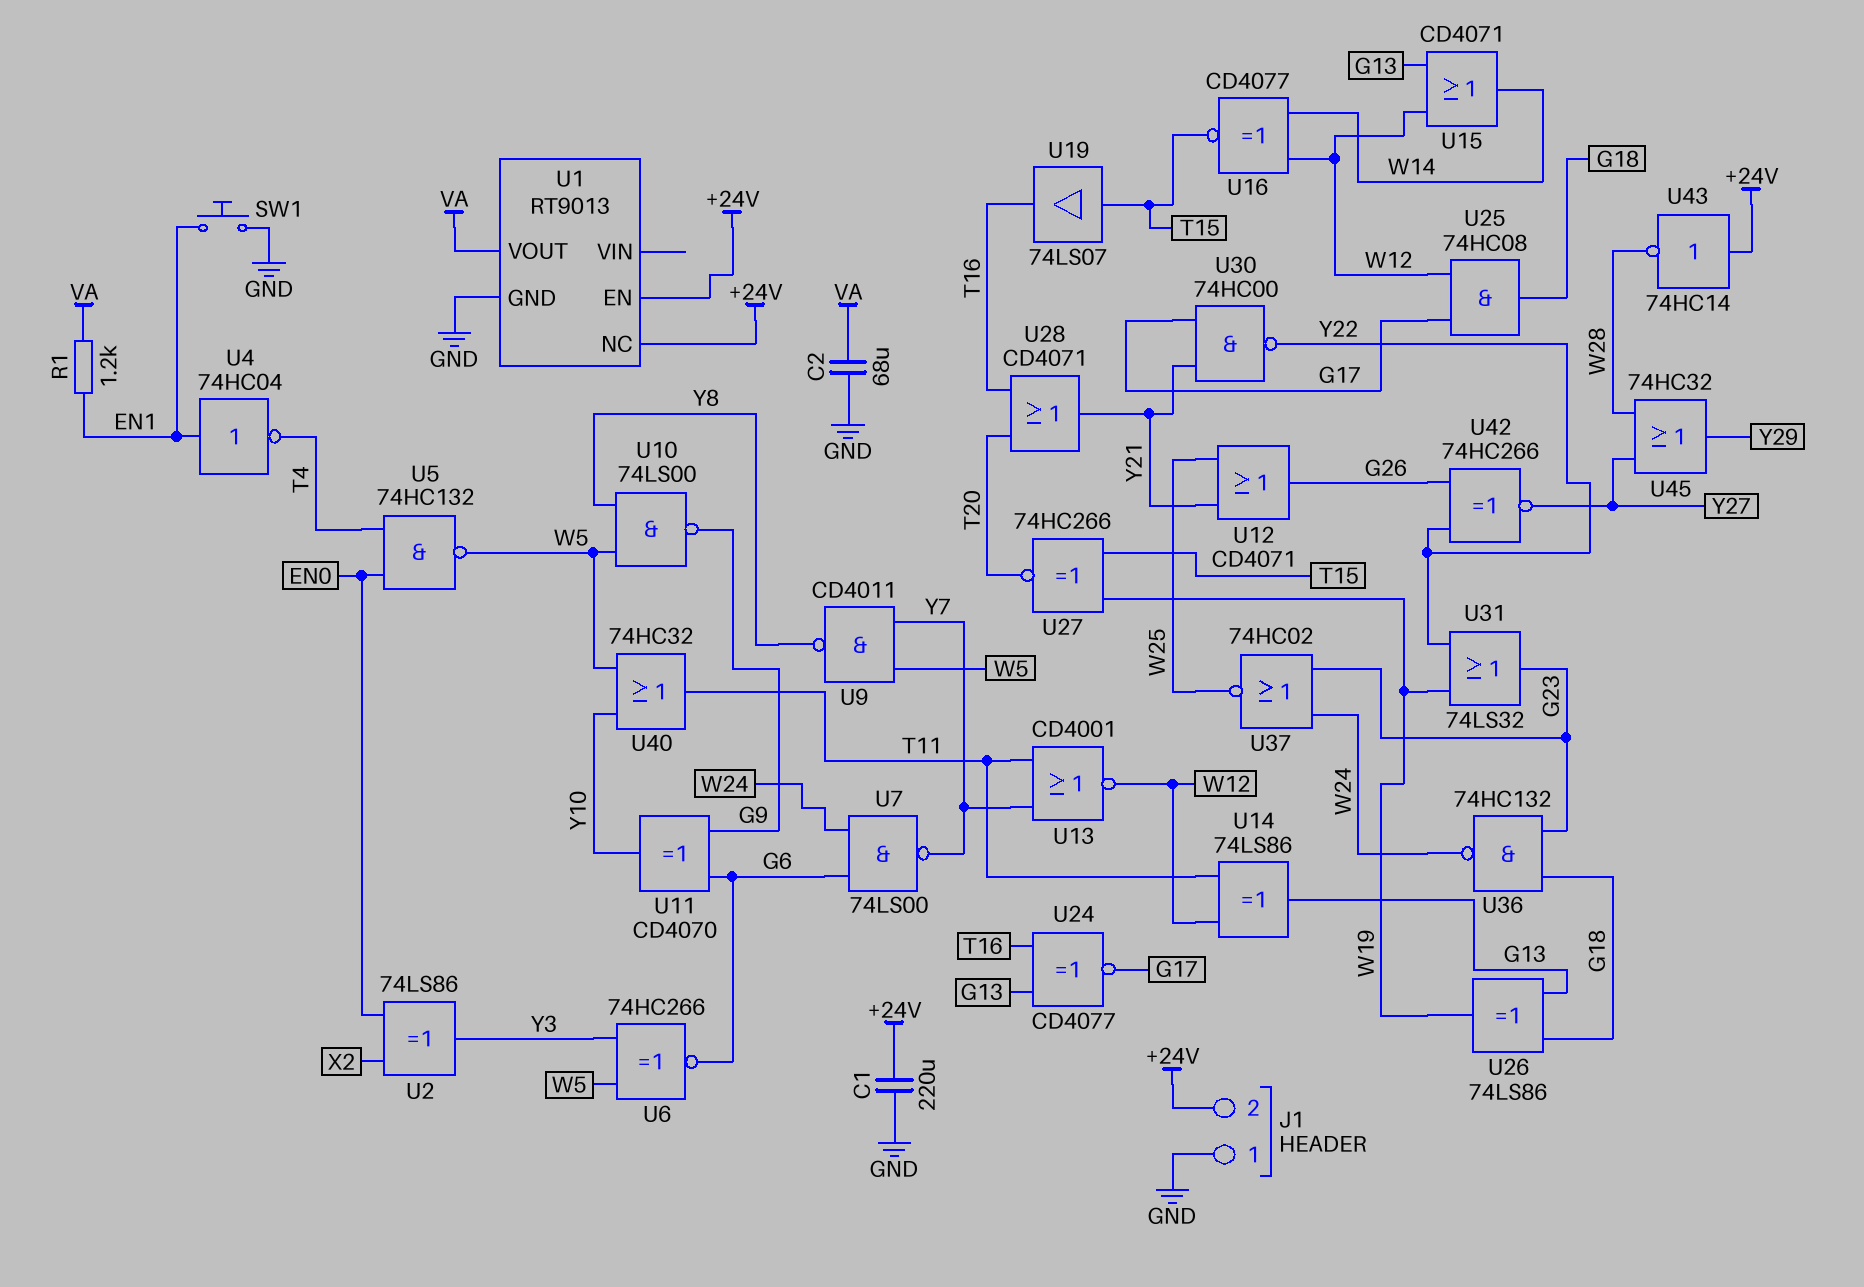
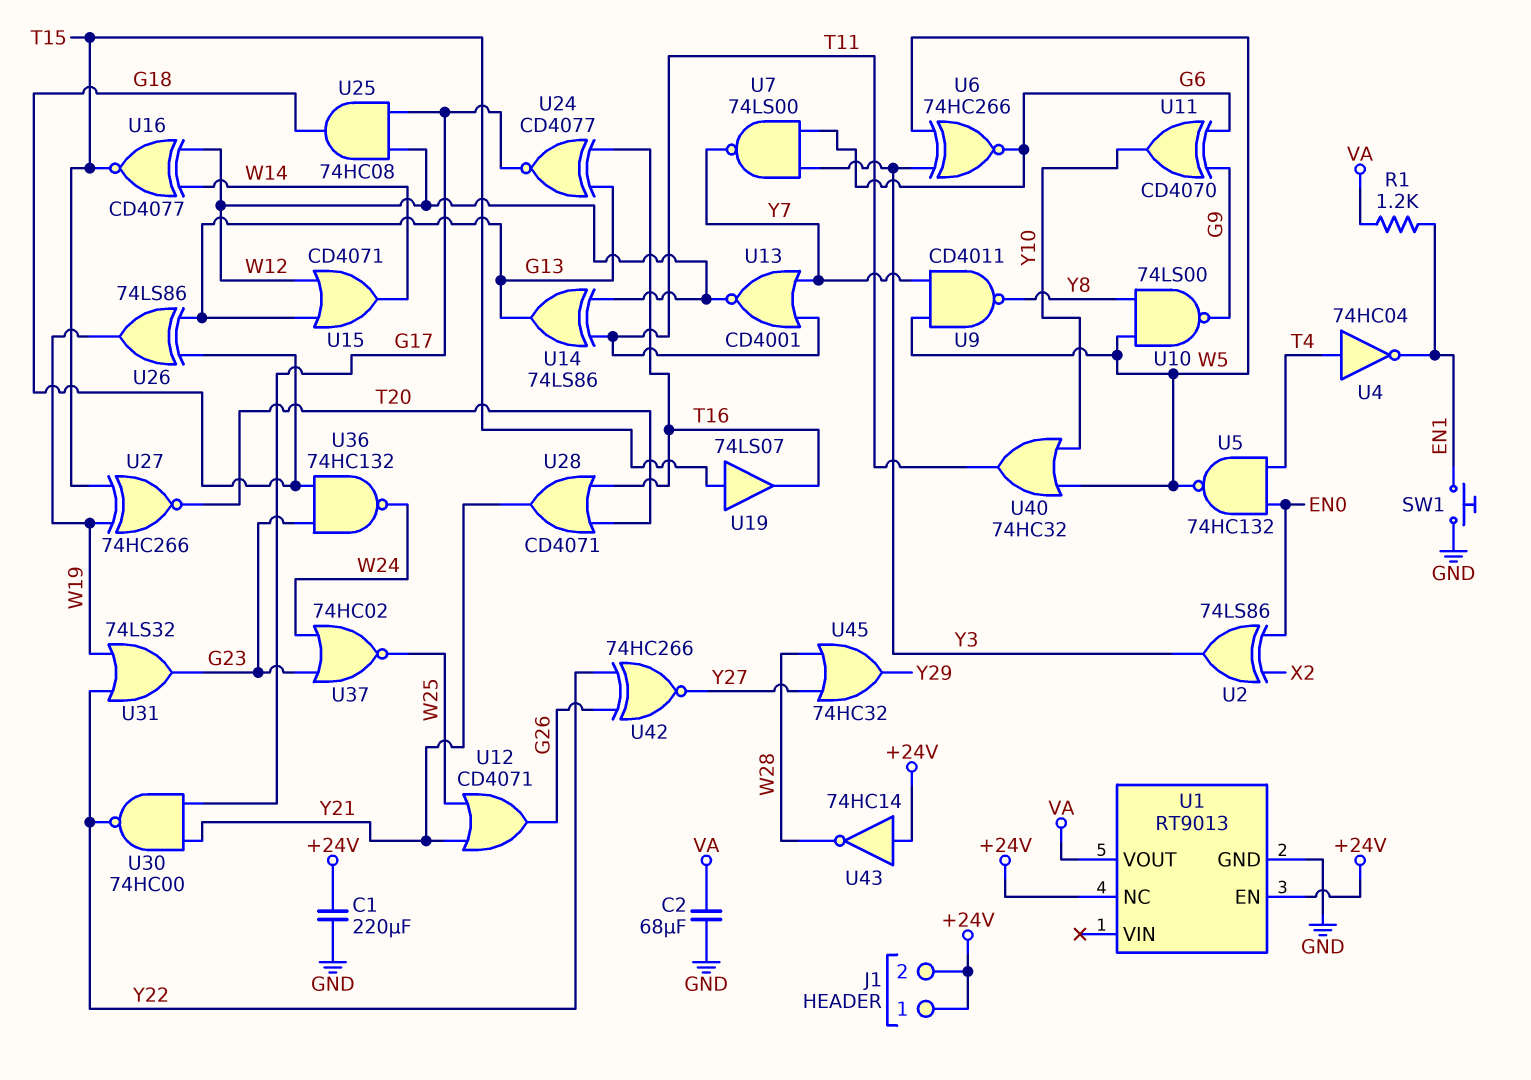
J1 pin 1: GND -> +24V
U4: NOT 74HC04 (in EN1, out T4) -> NOT 74HC04 (in T4, out EN1)
U7: NAND 74LS00 (in G6, in W24, out Y7) -> NAND 74LS00 (in G6, in Y3, out Y7)

